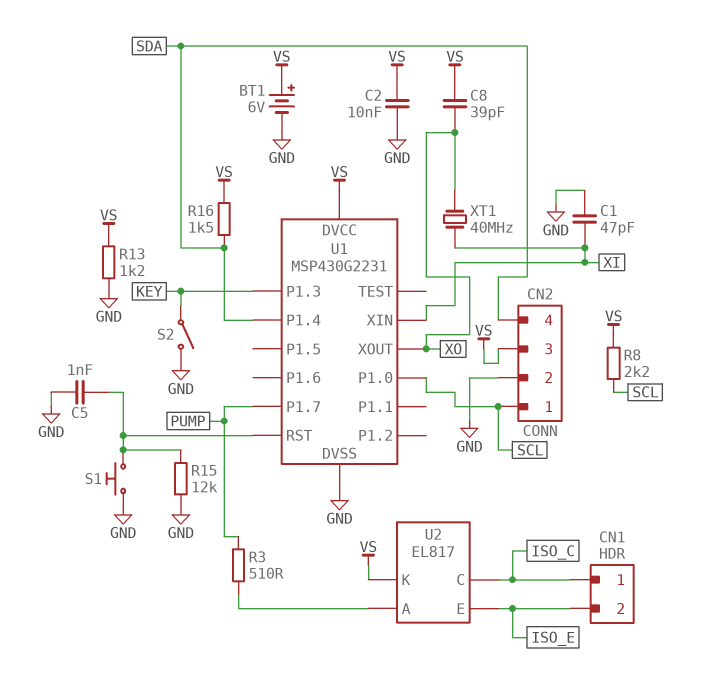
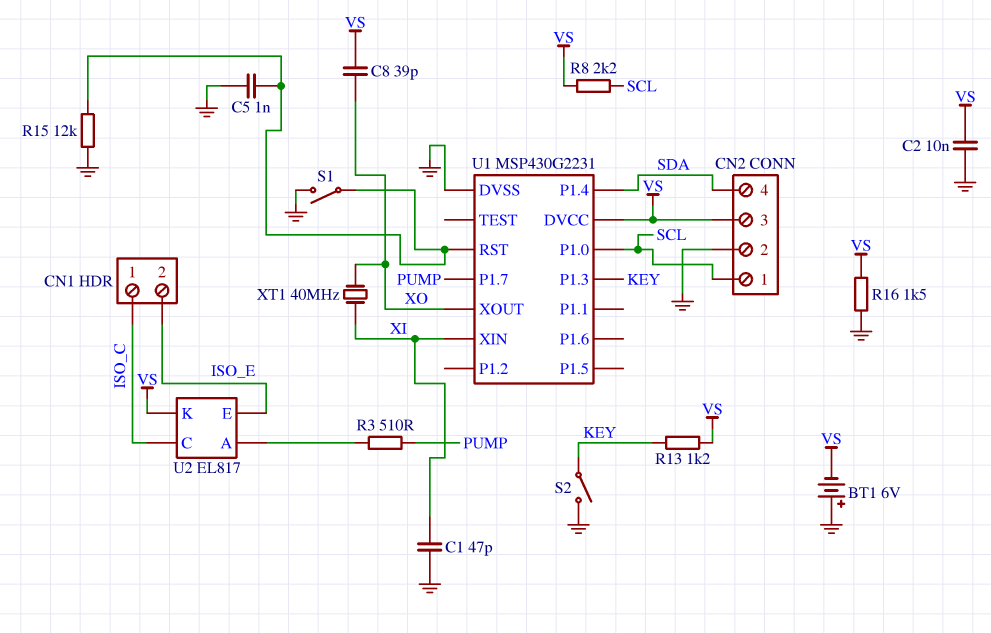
BT1: 6V (plus VS, minus GND) -> 6V (plus GND, minus VS)
R13: 1.2k (GND, VS) -> 1.2k (KEY, VS)
R16: 1.5k (SDA, VS) -> 1.5k (GND, VS)
S1: button (GND, U1/RST) -> switch (GND, U1/RST)

